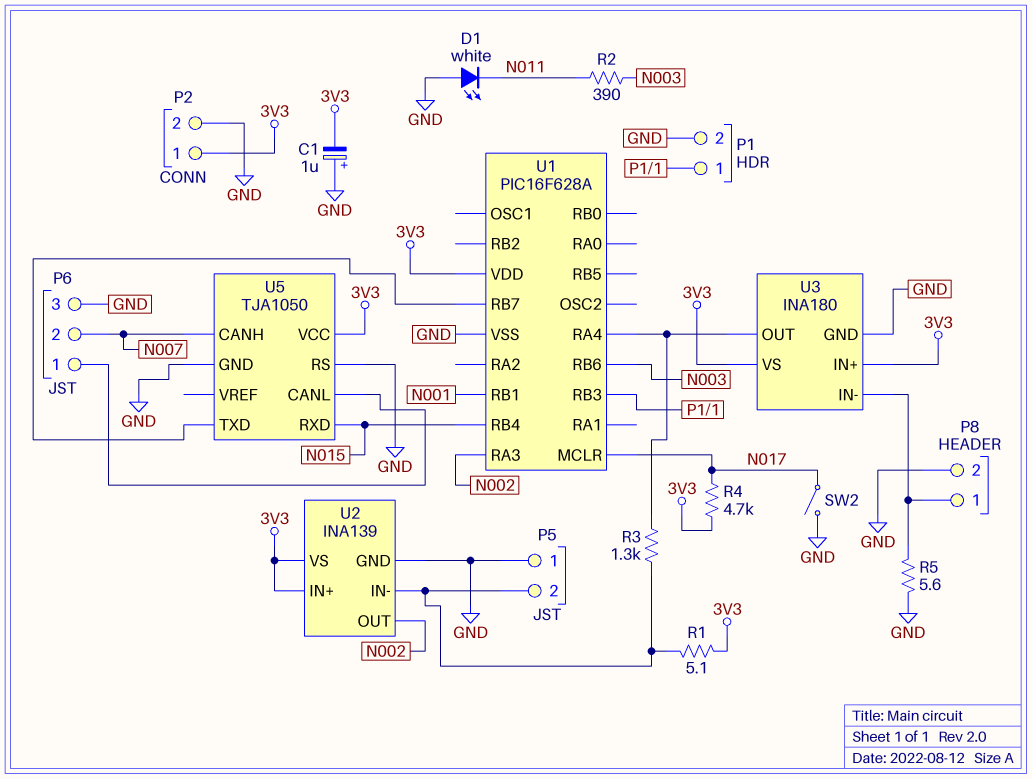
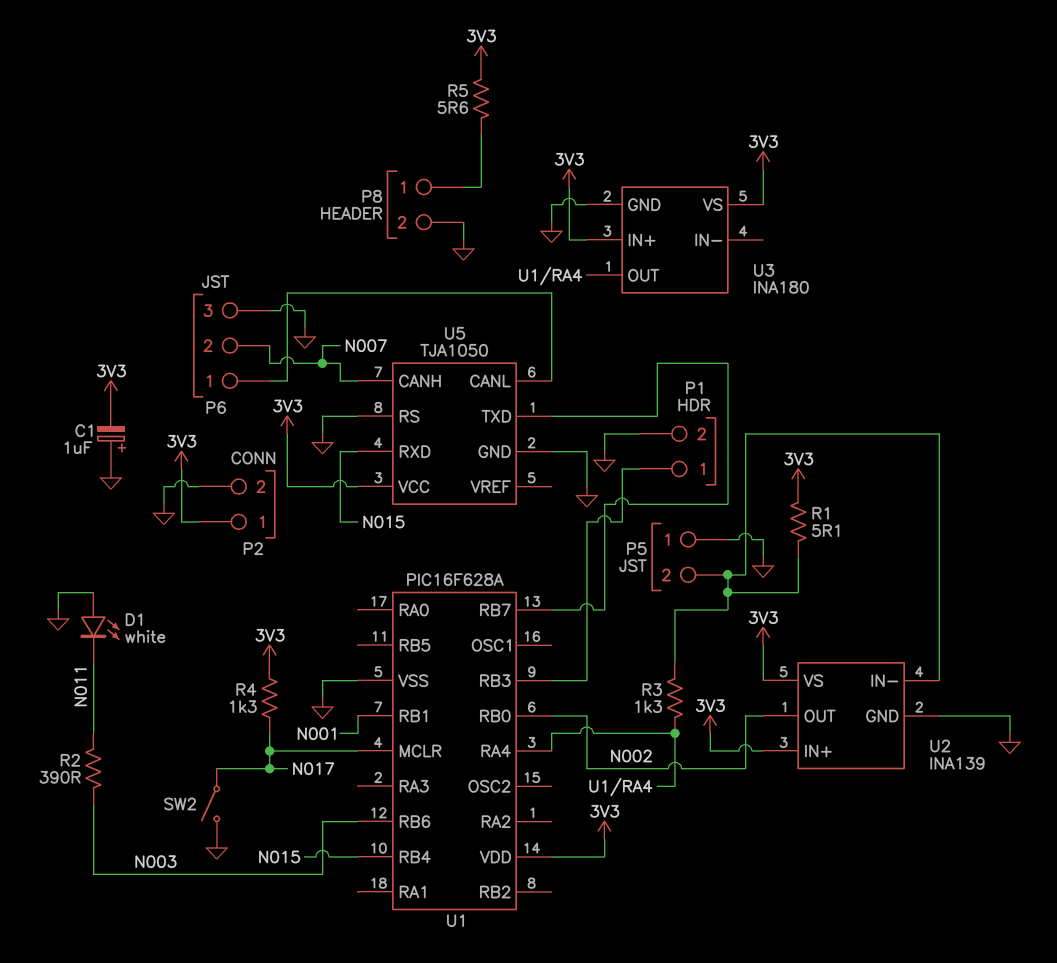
R4: 4.7k (3V3, N017) -> 1.3k (3V3, N017)
R5: 5.6 (GND, P8/1) -> 5.6 (3V3, P8/1)
U1 pin RA3: N002 -> none
U1 pin RB0: none -> N002
U3 pin IN-: P8/1 -> none

